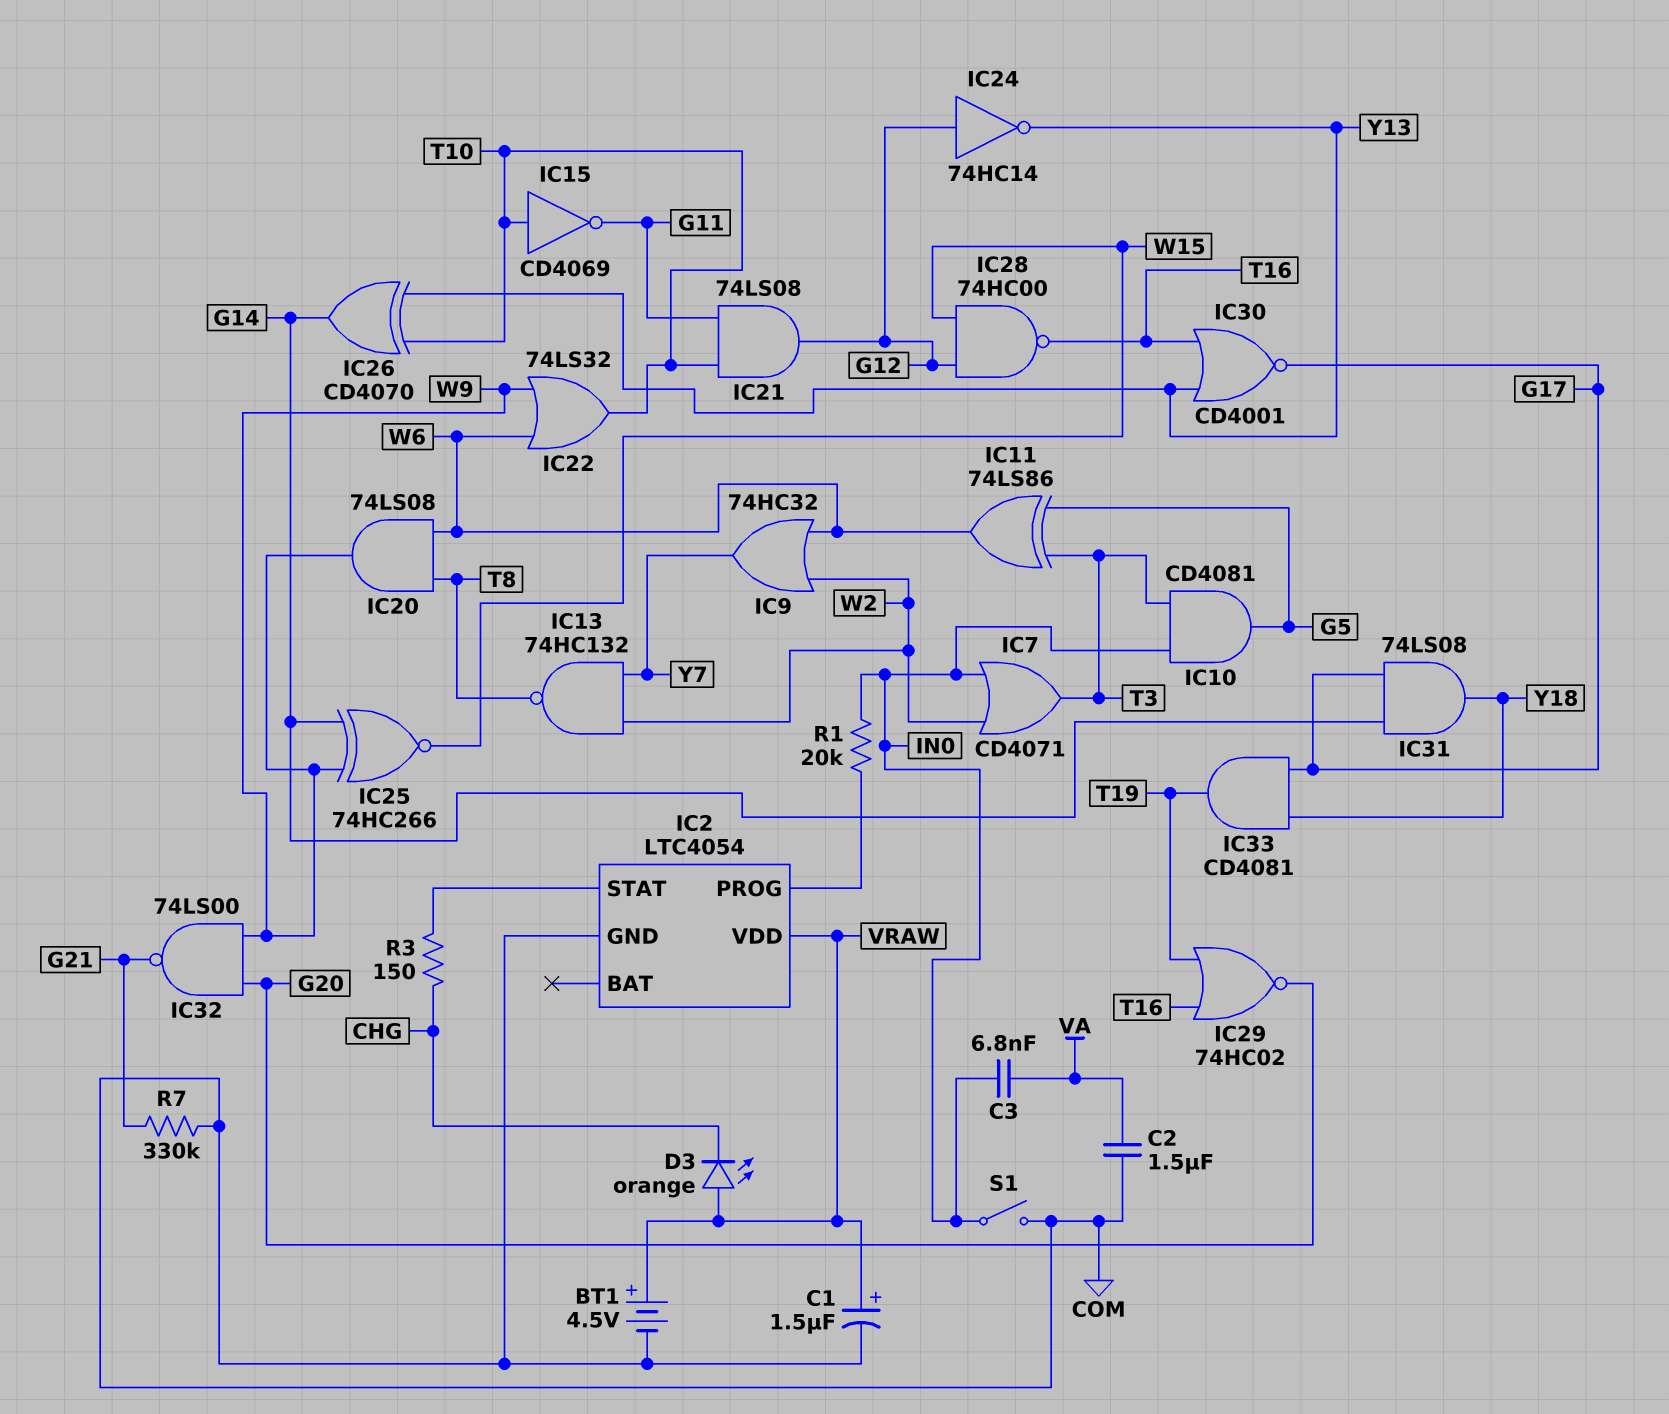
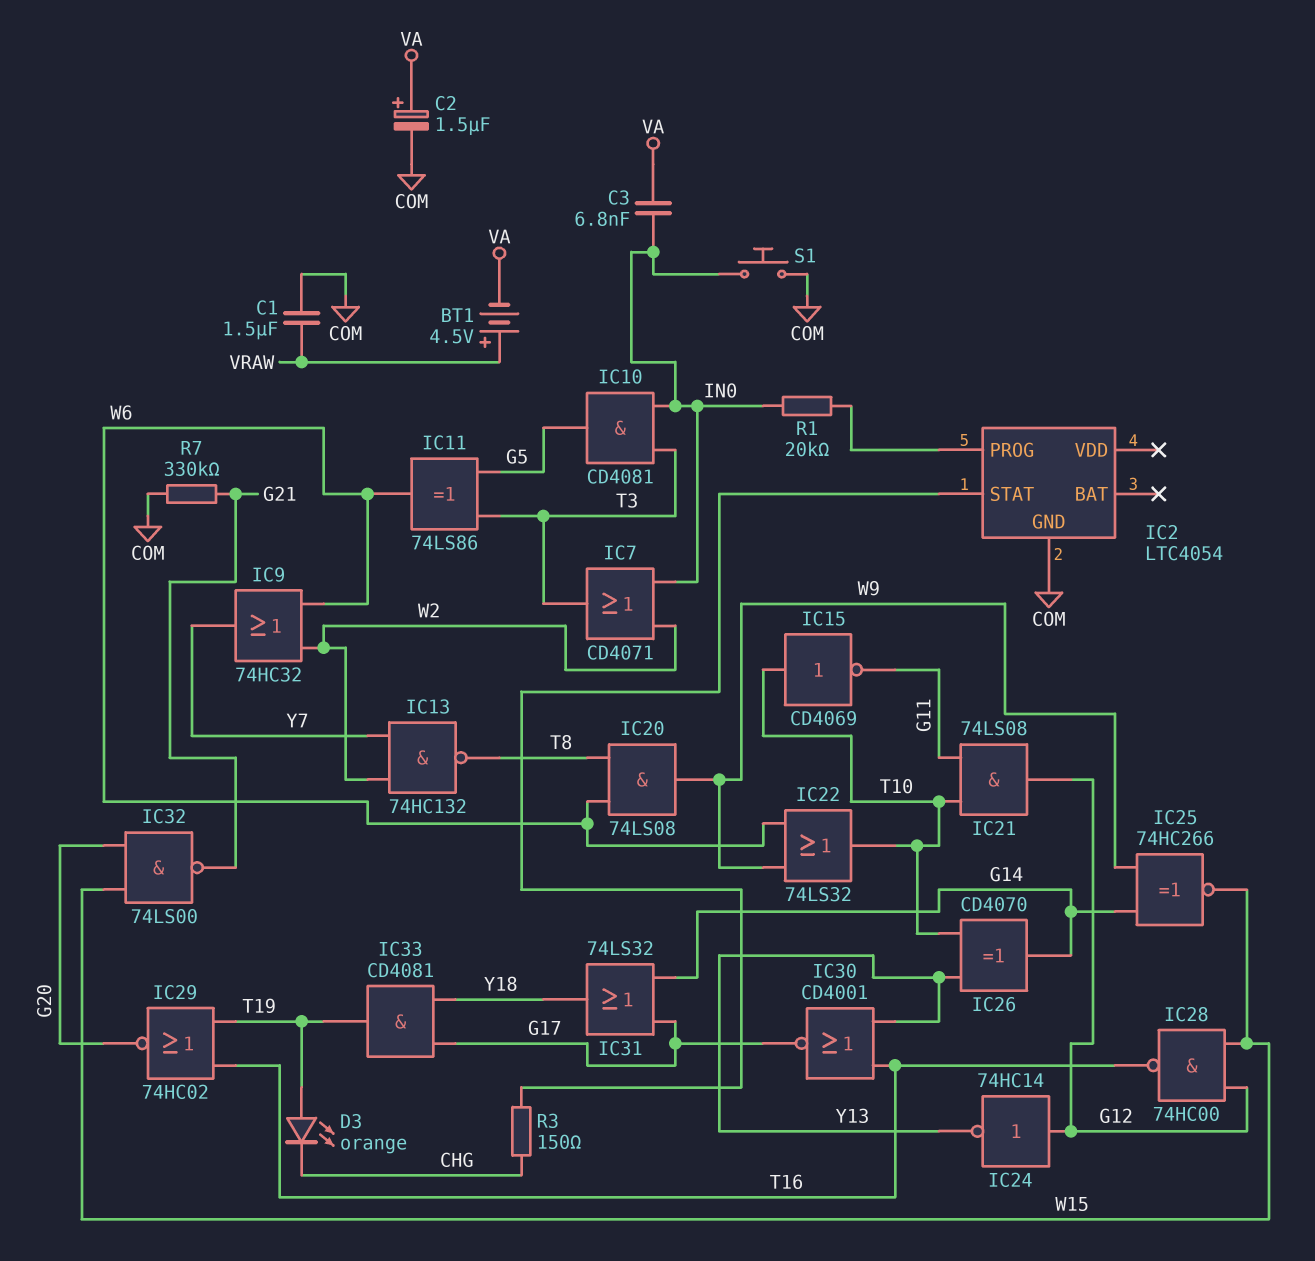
BT1: 4.5V (plus VRAW, minus COM) -> 4.5V (plus VRAW, minus VA)
C1: 1.5uF (plus VRAW, minus COM) -> 1.5uF (COM, VRAW)
C2: 1.5uF (COM, VA) -> 1.5uF (plus VA, minus COM)
D3: LED orange (A VRAW, K CHG) -> LED orange (A T19, K CHG)
IC2 pin VDD: VRAW -> none
IC31: AND 74LS08 (in G14, in G17, out Y18) -> OR 74LS32 (in G14, in G17, out Y18)
IC32: NAND 74LS00 (in G20, in W9, out G21) -> NAND 74LS00 (in G20, in W15, out G21)
S1: switch (COM, IN0) -> button (COM, IN0)

